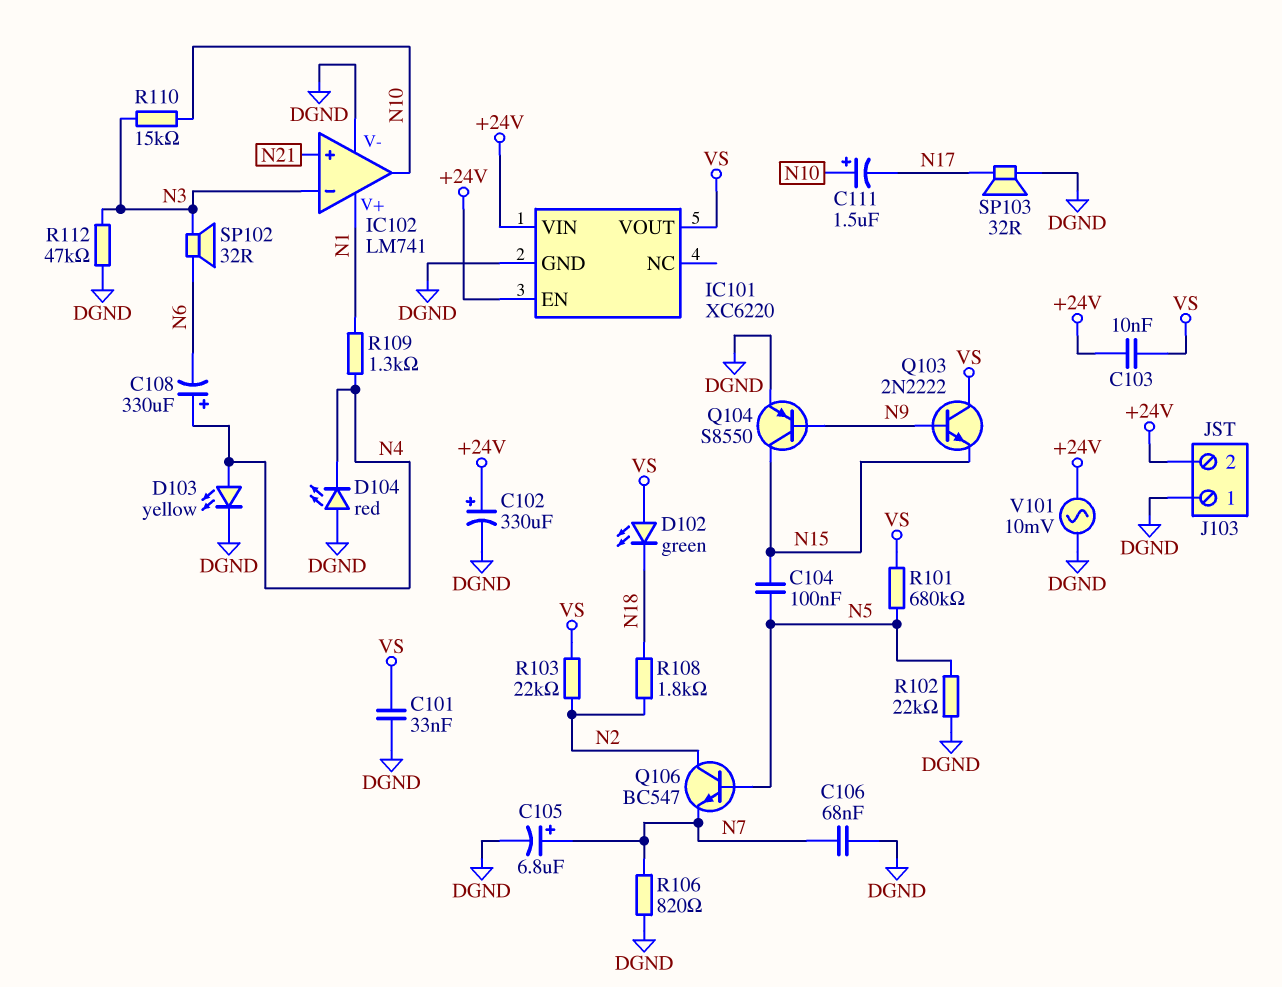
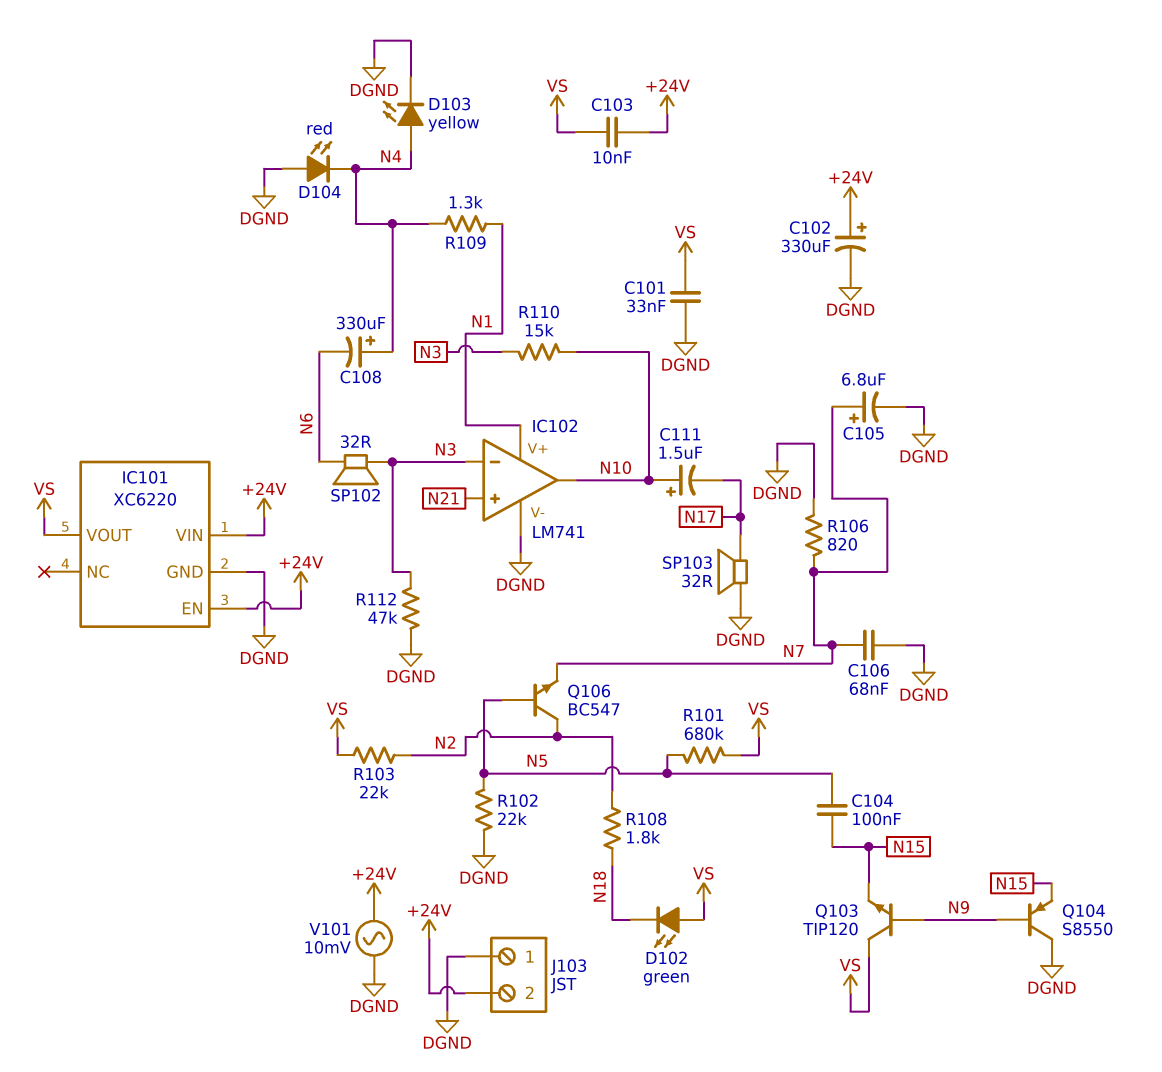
Q103: NPN 2N2222 (B N9, C VS, E N15) -> NPN TIP120 (B N9, C VS, E N15)
Q104: PNP S8550 (B N9, C N15, E DGND) -> PNP S8550 (B N9, C DGND, E N15)

